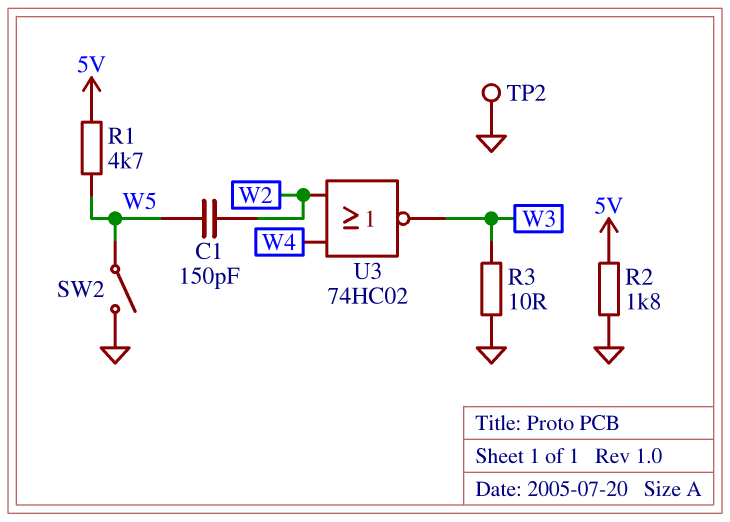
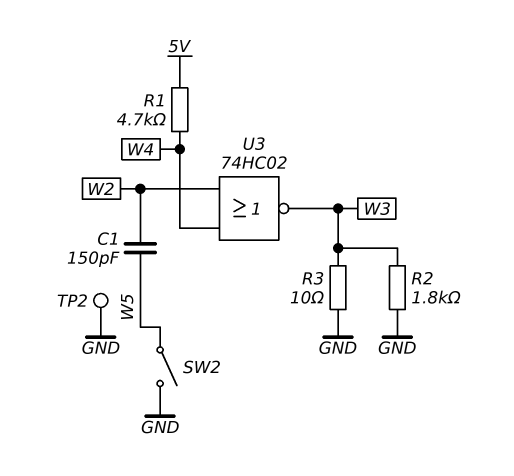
R1: 4.7k (5V, W5) -> 4.7k (5V, W4)
R2: 1.8k (5V, GND) -> 1.8k (GND, W3)

